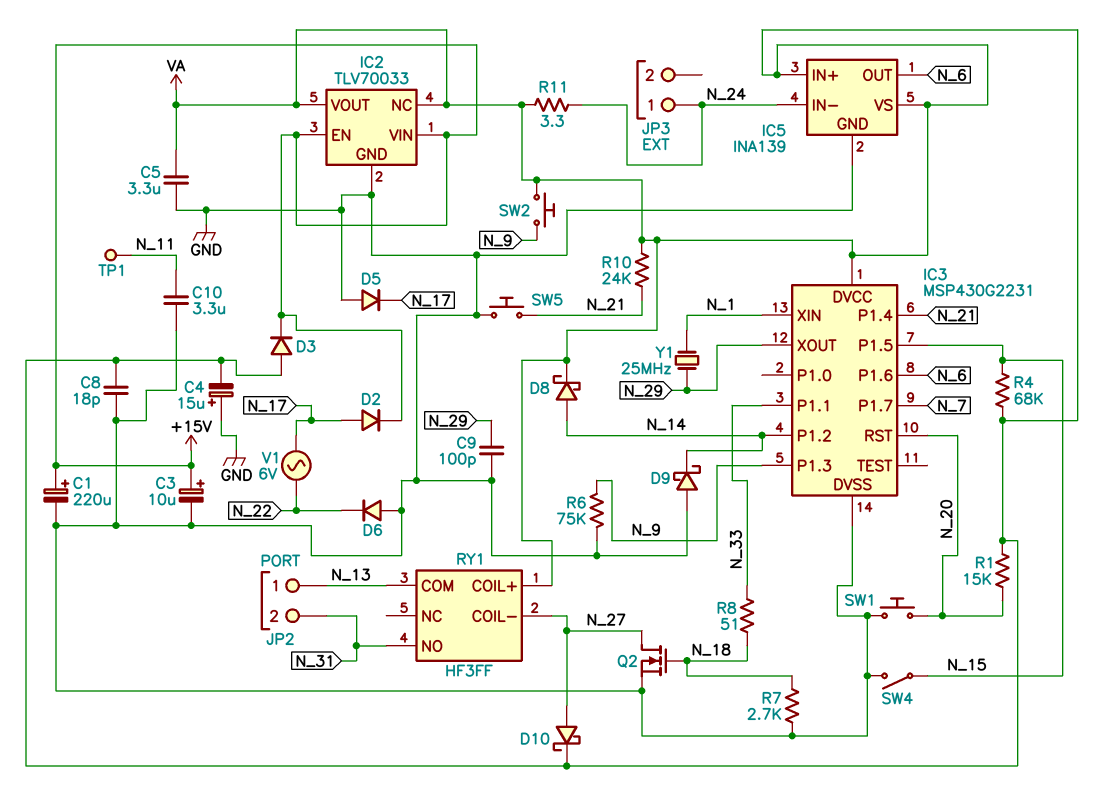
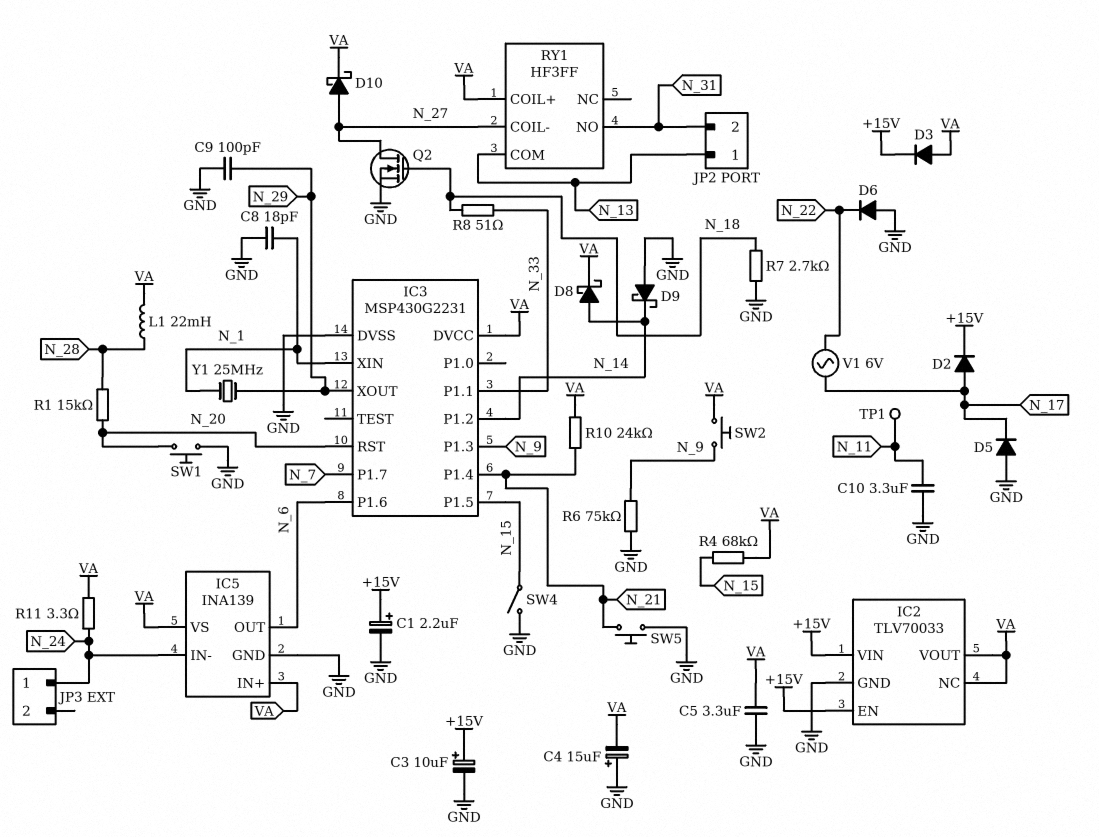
C1: 220uF (plus +15V, minus GND) -> 2.2uF (plus +15V, minus GND)
C8: 18pF (GND, VA) -> 18pF (GND, N_1)
L1: none -> 22mH (N_28, VA)
R1: 15k (N_20, VA) -> 15k (N_20, N_28)

